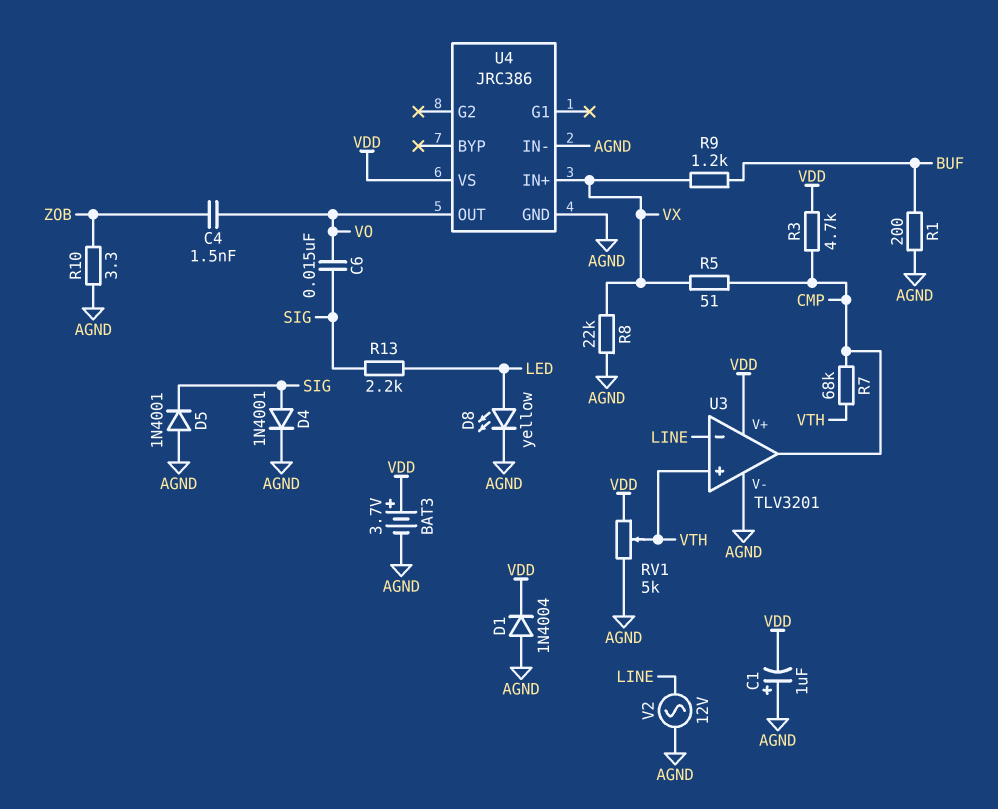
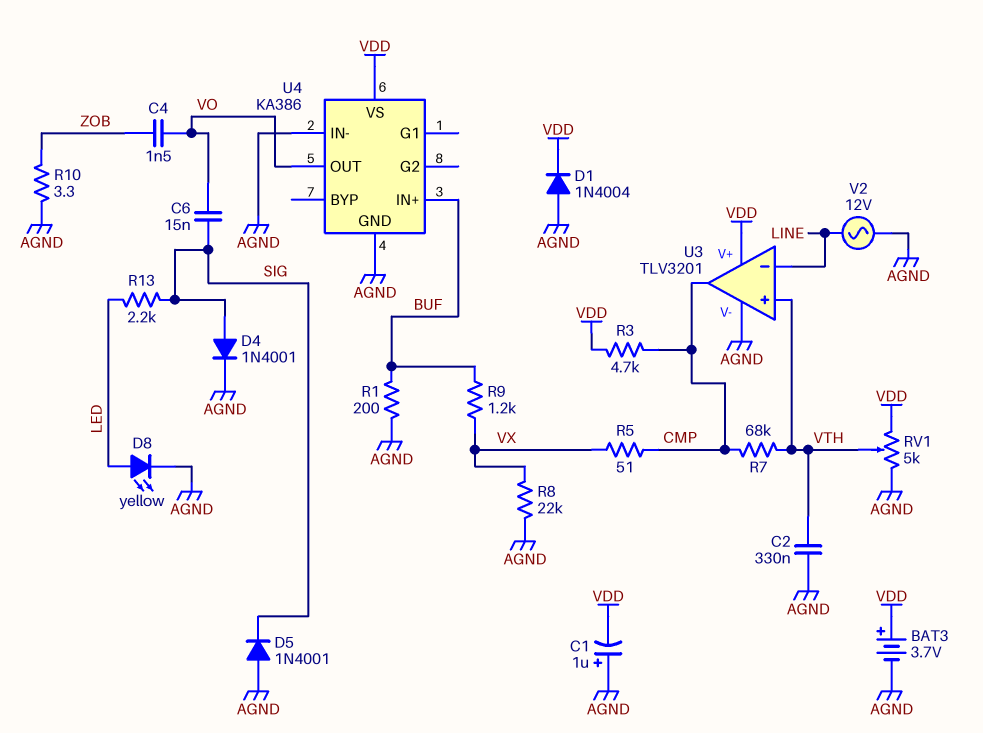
C2: none -> 330nF (AGND, VTH)
U4: JRC386 -> KA386
U4 pin IN+: VX -> BUF

